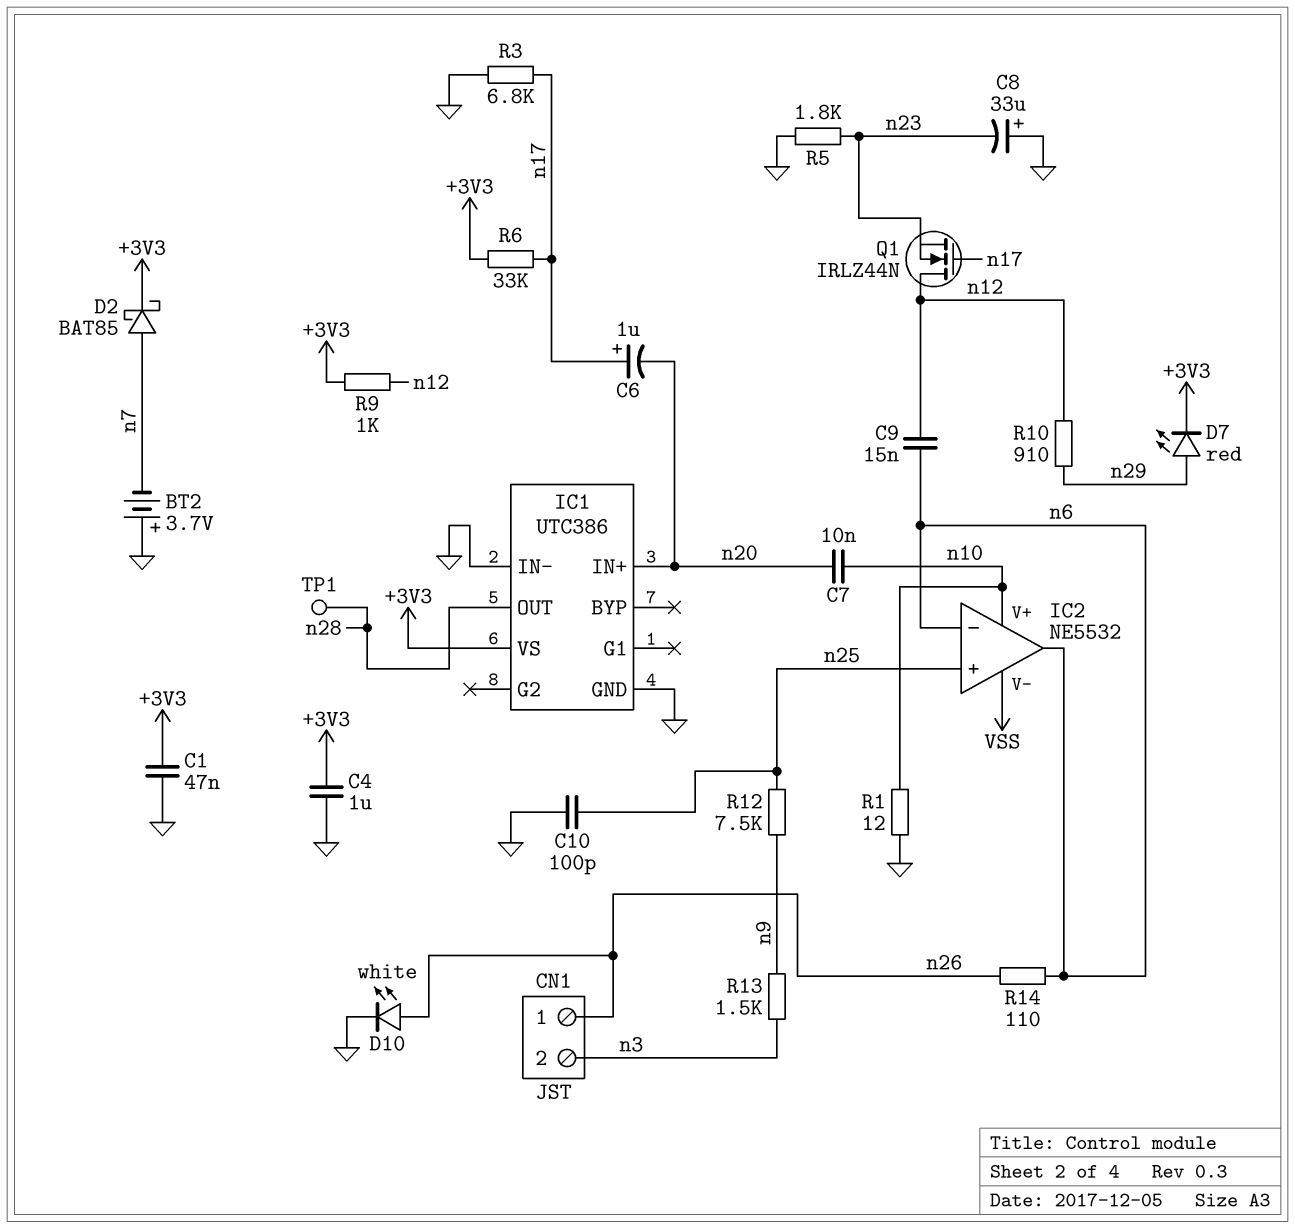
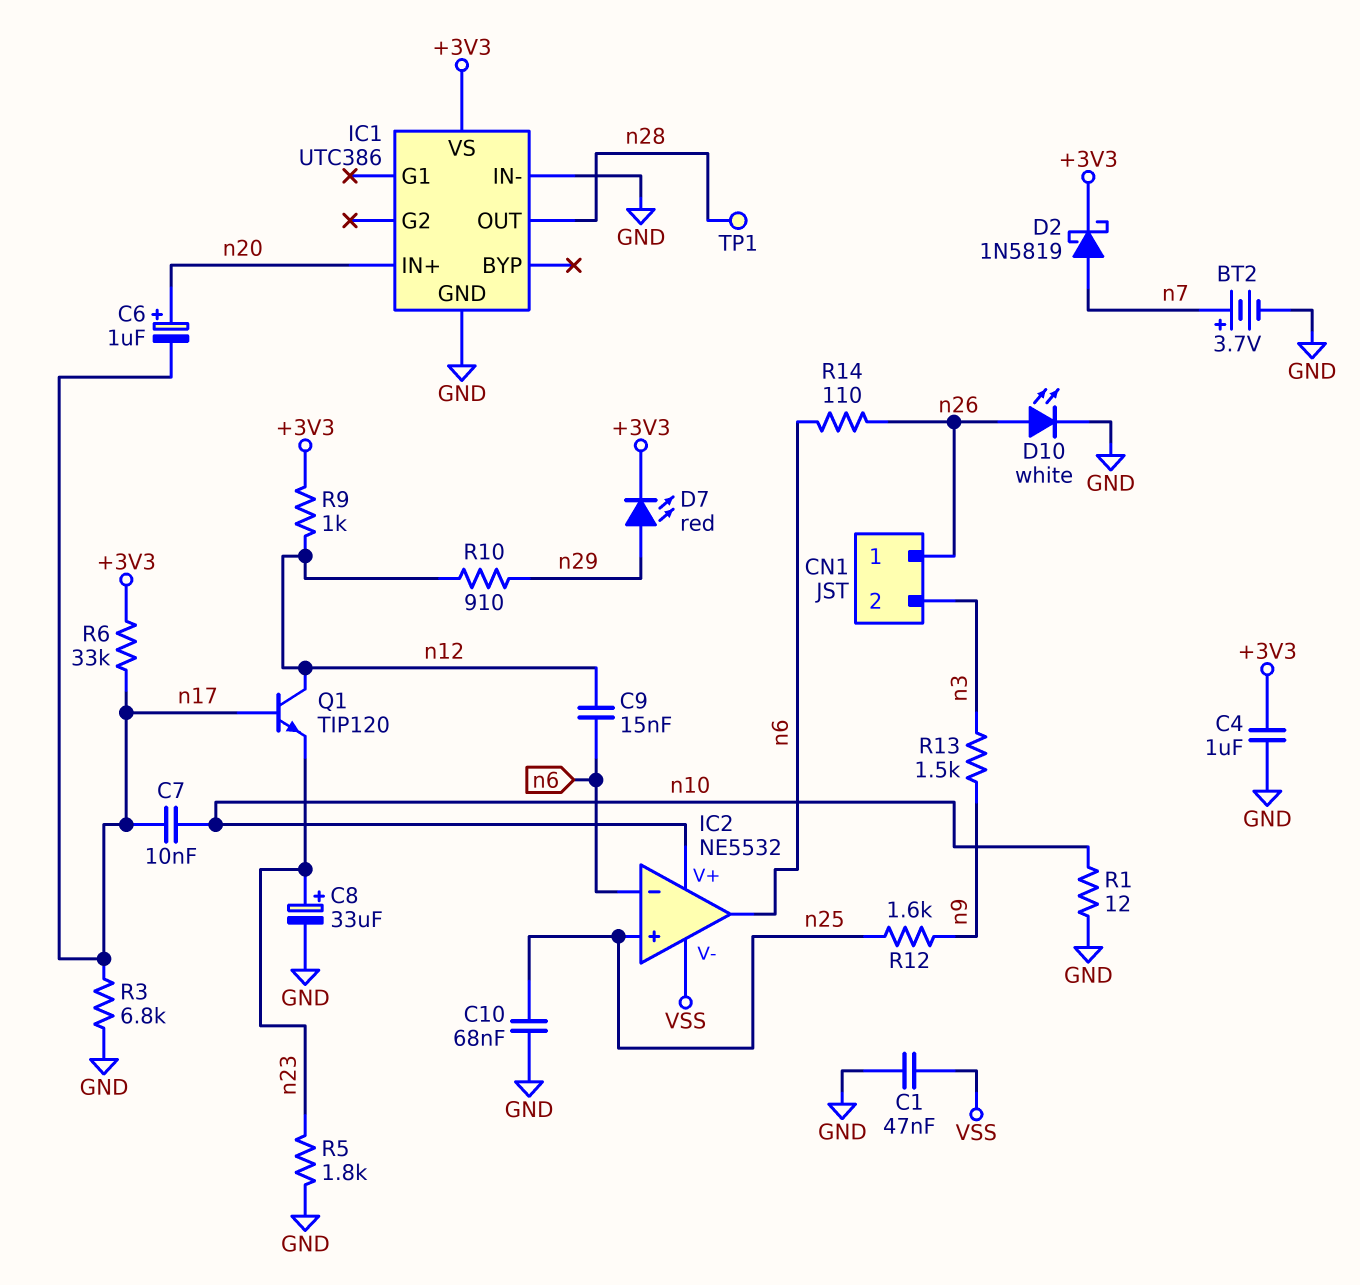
BT2: 3.7V (plus GND, minus n7) -> 3.7V (plus n7, minus GND)
C1: 47nF (+3V3, GND) -> 47nF (GND, VSS)
C6: 1uF (plus n17, minus n20) -> 1uF (plus n20, minus n17)
C7: 10nF (n10, n20) -> 10nF (n10, n17)
C8: 33uF (plus GND, minus n23) -> 33uF (plus n23, minus GND)
C10: 100pF (GND, n25) -> 68nF (GND, n25)
D2: schottky BAT85 (A n7, K +3V3) -> schottky 1N5819 (A n7, K +3V3)
Q1: NMOS IRLZ44N (G n17, D n12, S n23) -> NPN TIP120 (B n17, C n12, E n23)
R12: 7.5k (n9, n25) -> 1.6k (n9, n25)

